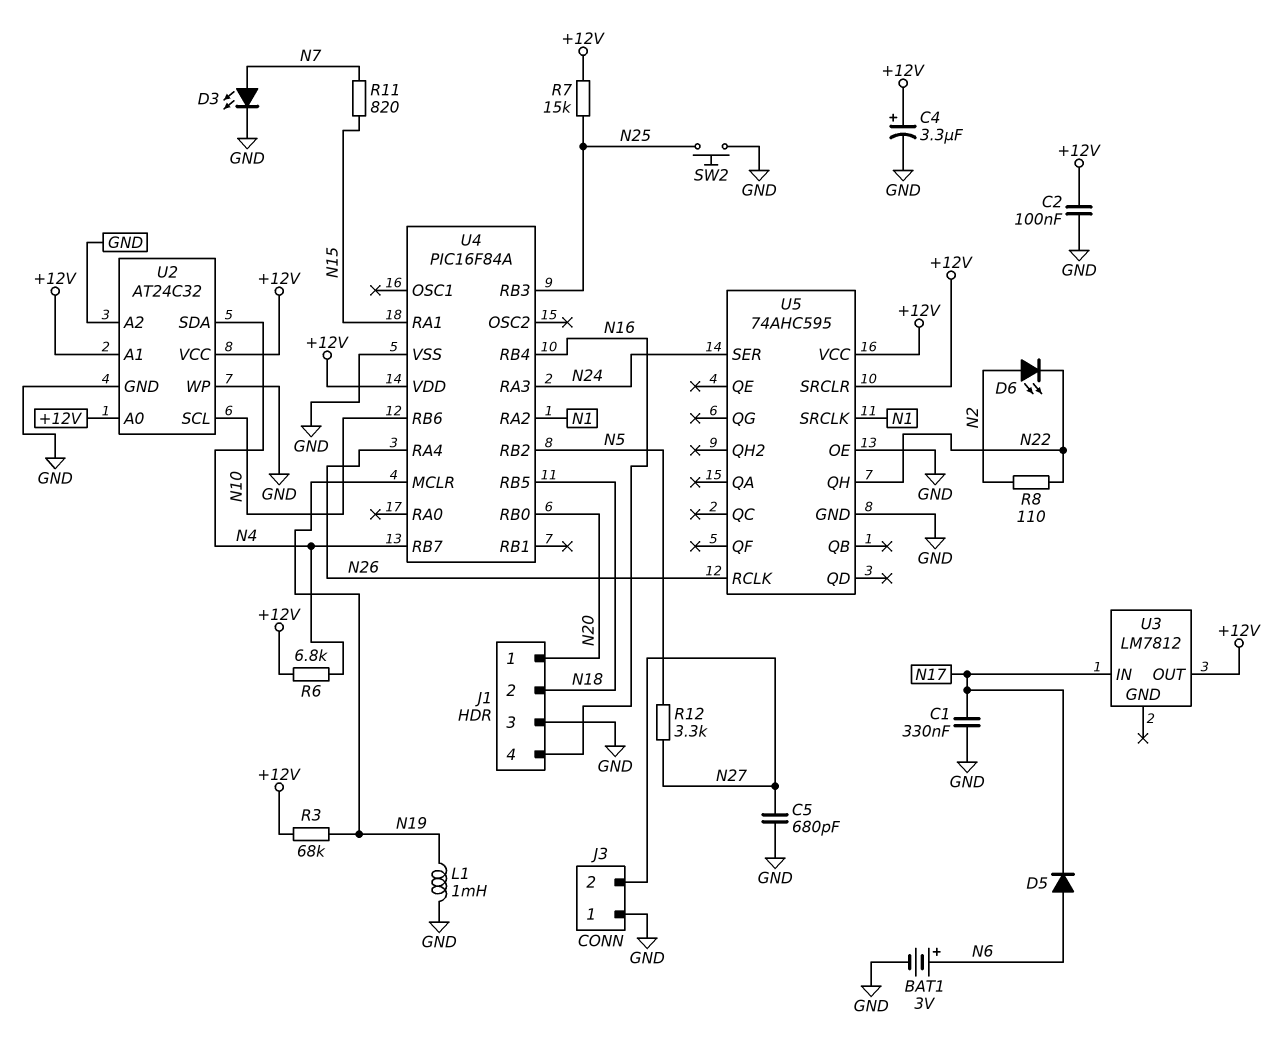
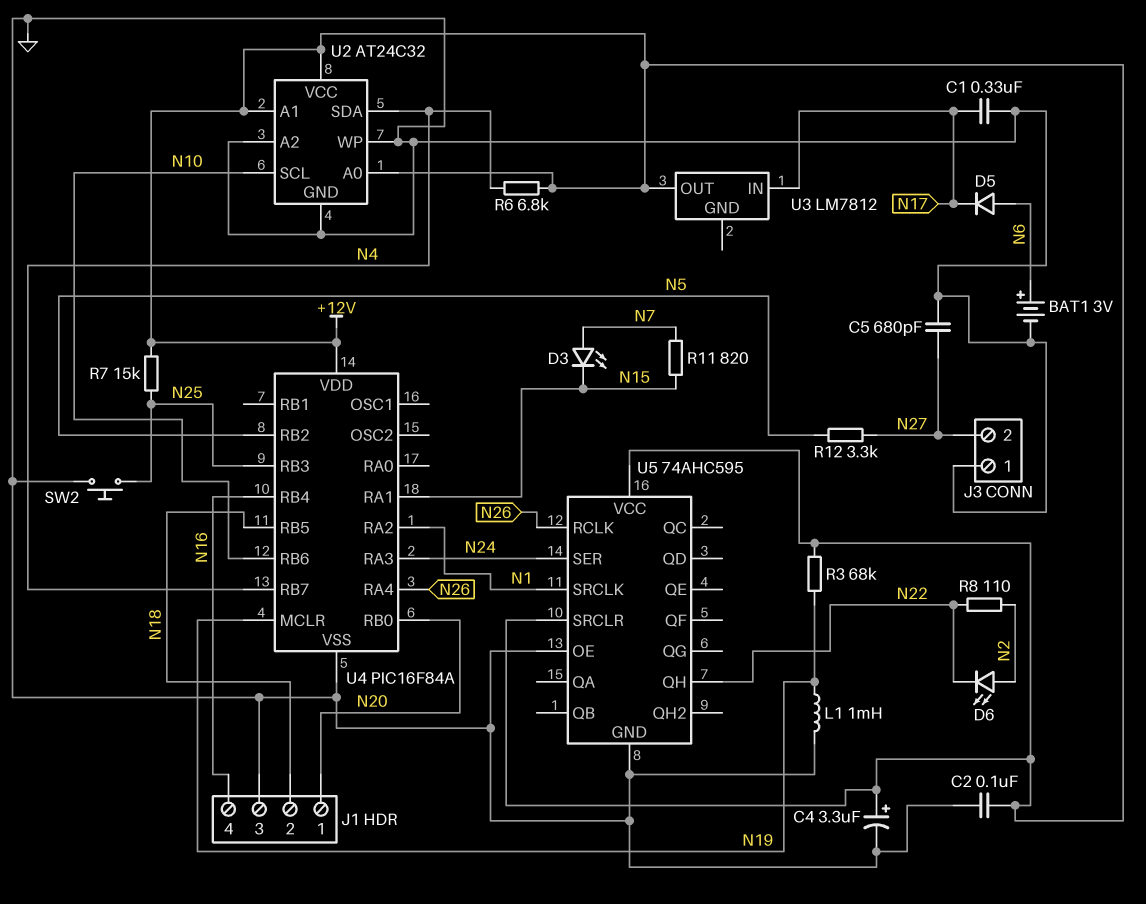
D3: LED (A N7, K GND) -> LED (A N7, K N15)

